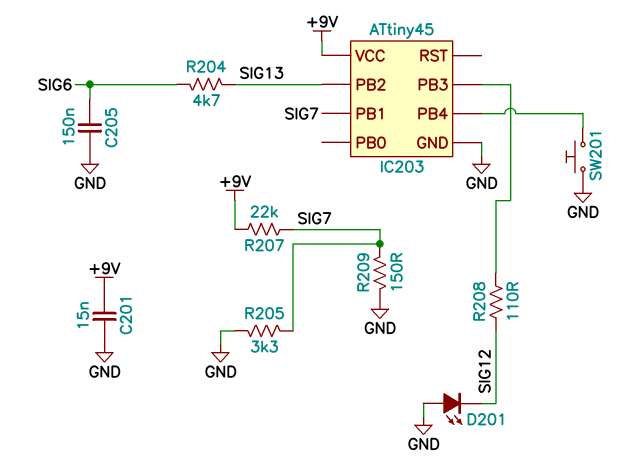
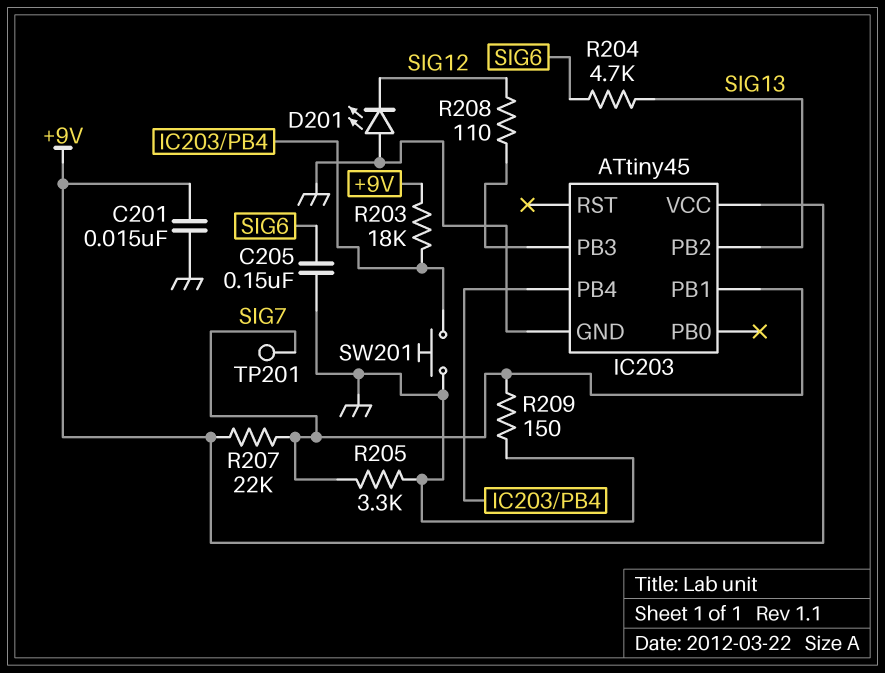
R203: none -> 18k (+9V, IC203/PB4)
TP201: none -> test point (SIG7)

